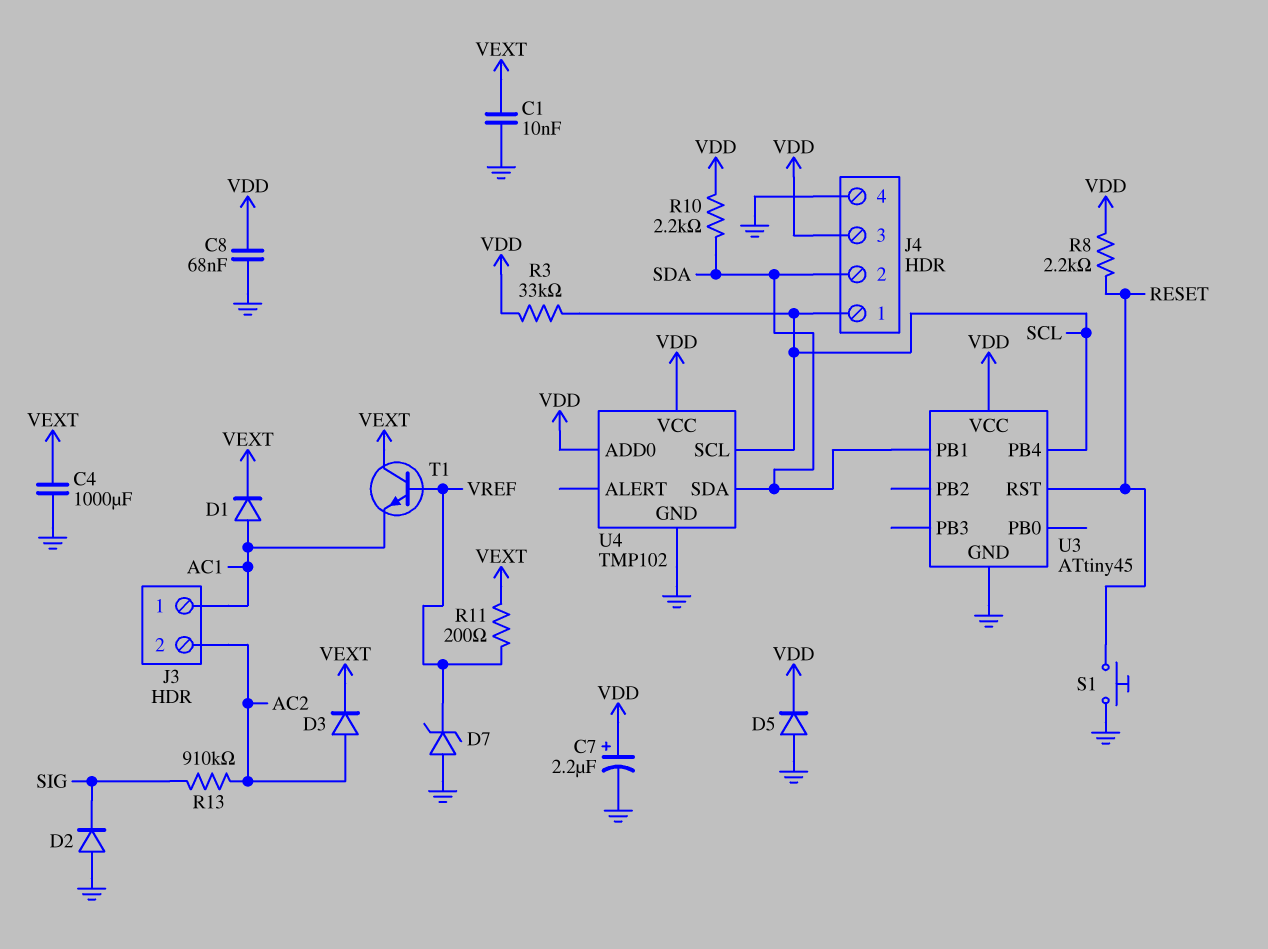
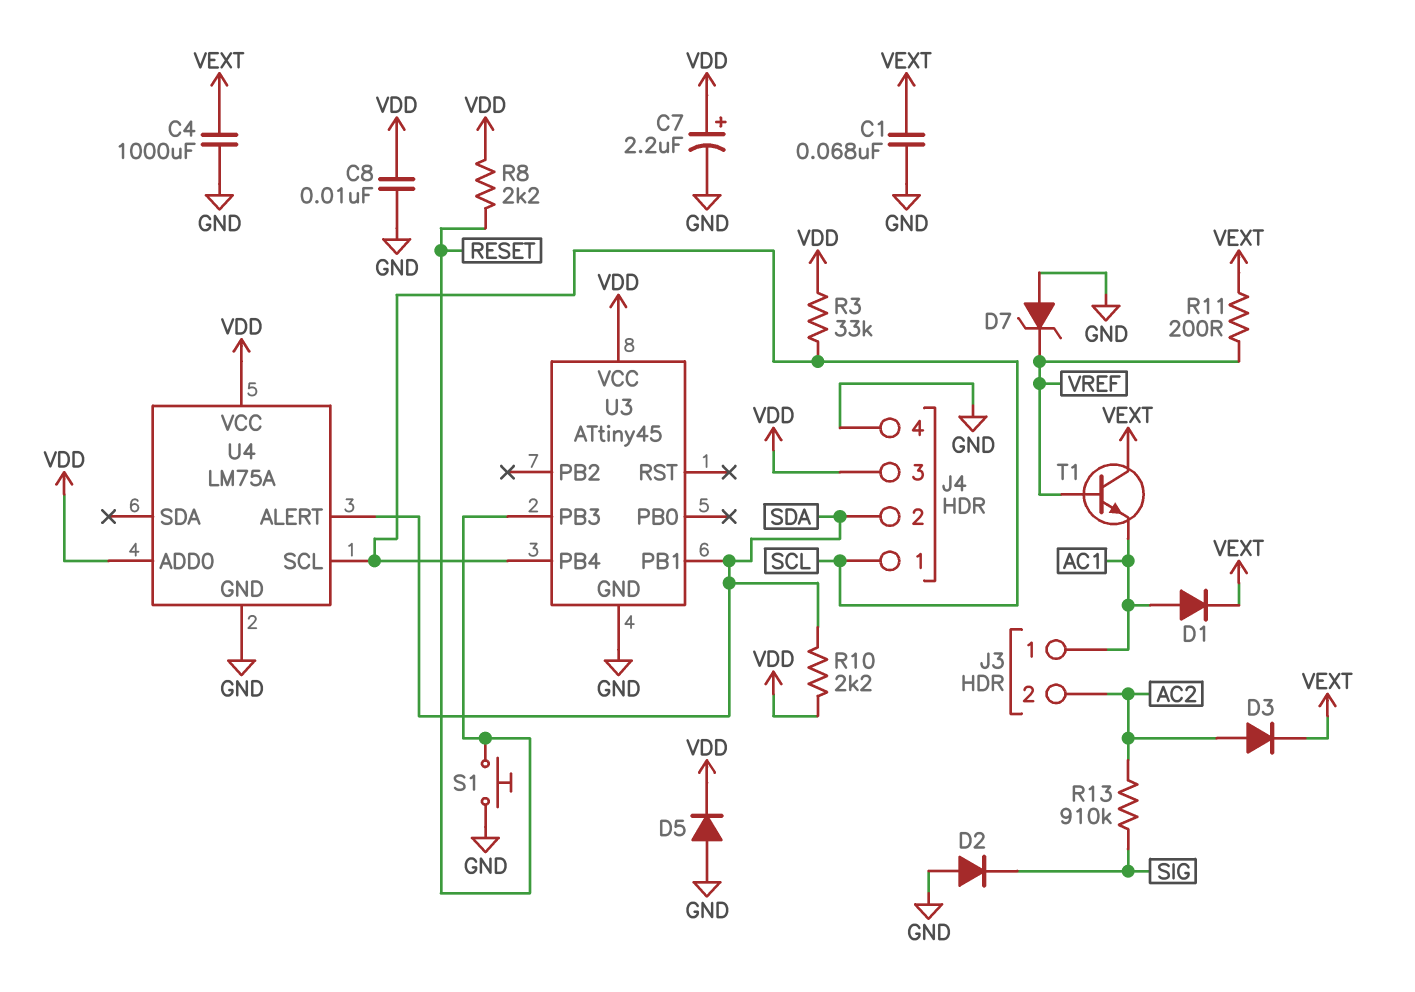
C1: 10nF (GND, VEXT) -> 68nF (GND, VEXT)
C8: 68nF (GND, VDD) -> 10nF (GND, VDD)
U3 pin PB3: none -> RESET
U3 pin RST: RESET -> none
U4: TMP102 -> LM75A
U4 pin ALERT: none -> SDA
U4 pin SDA: SDA -> none

